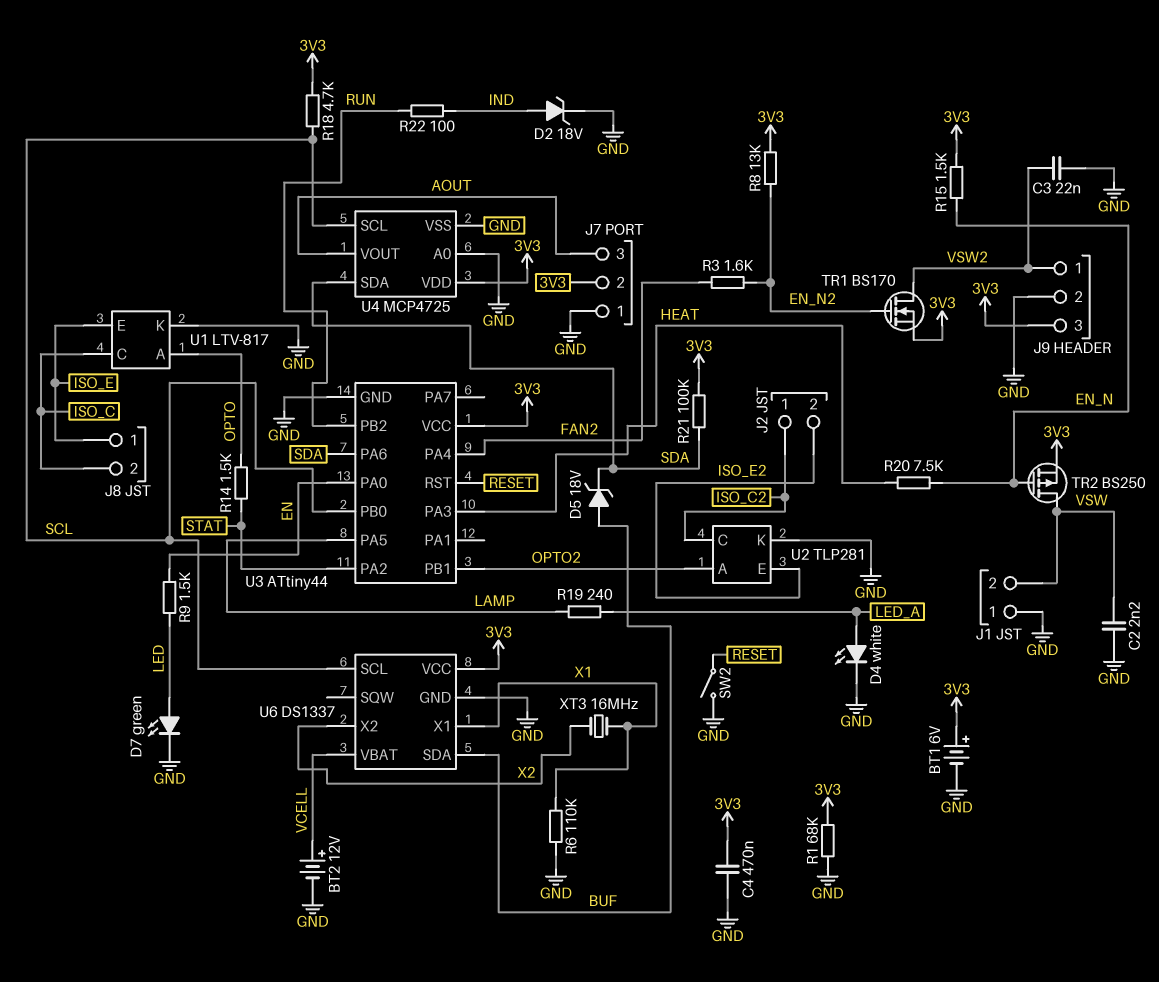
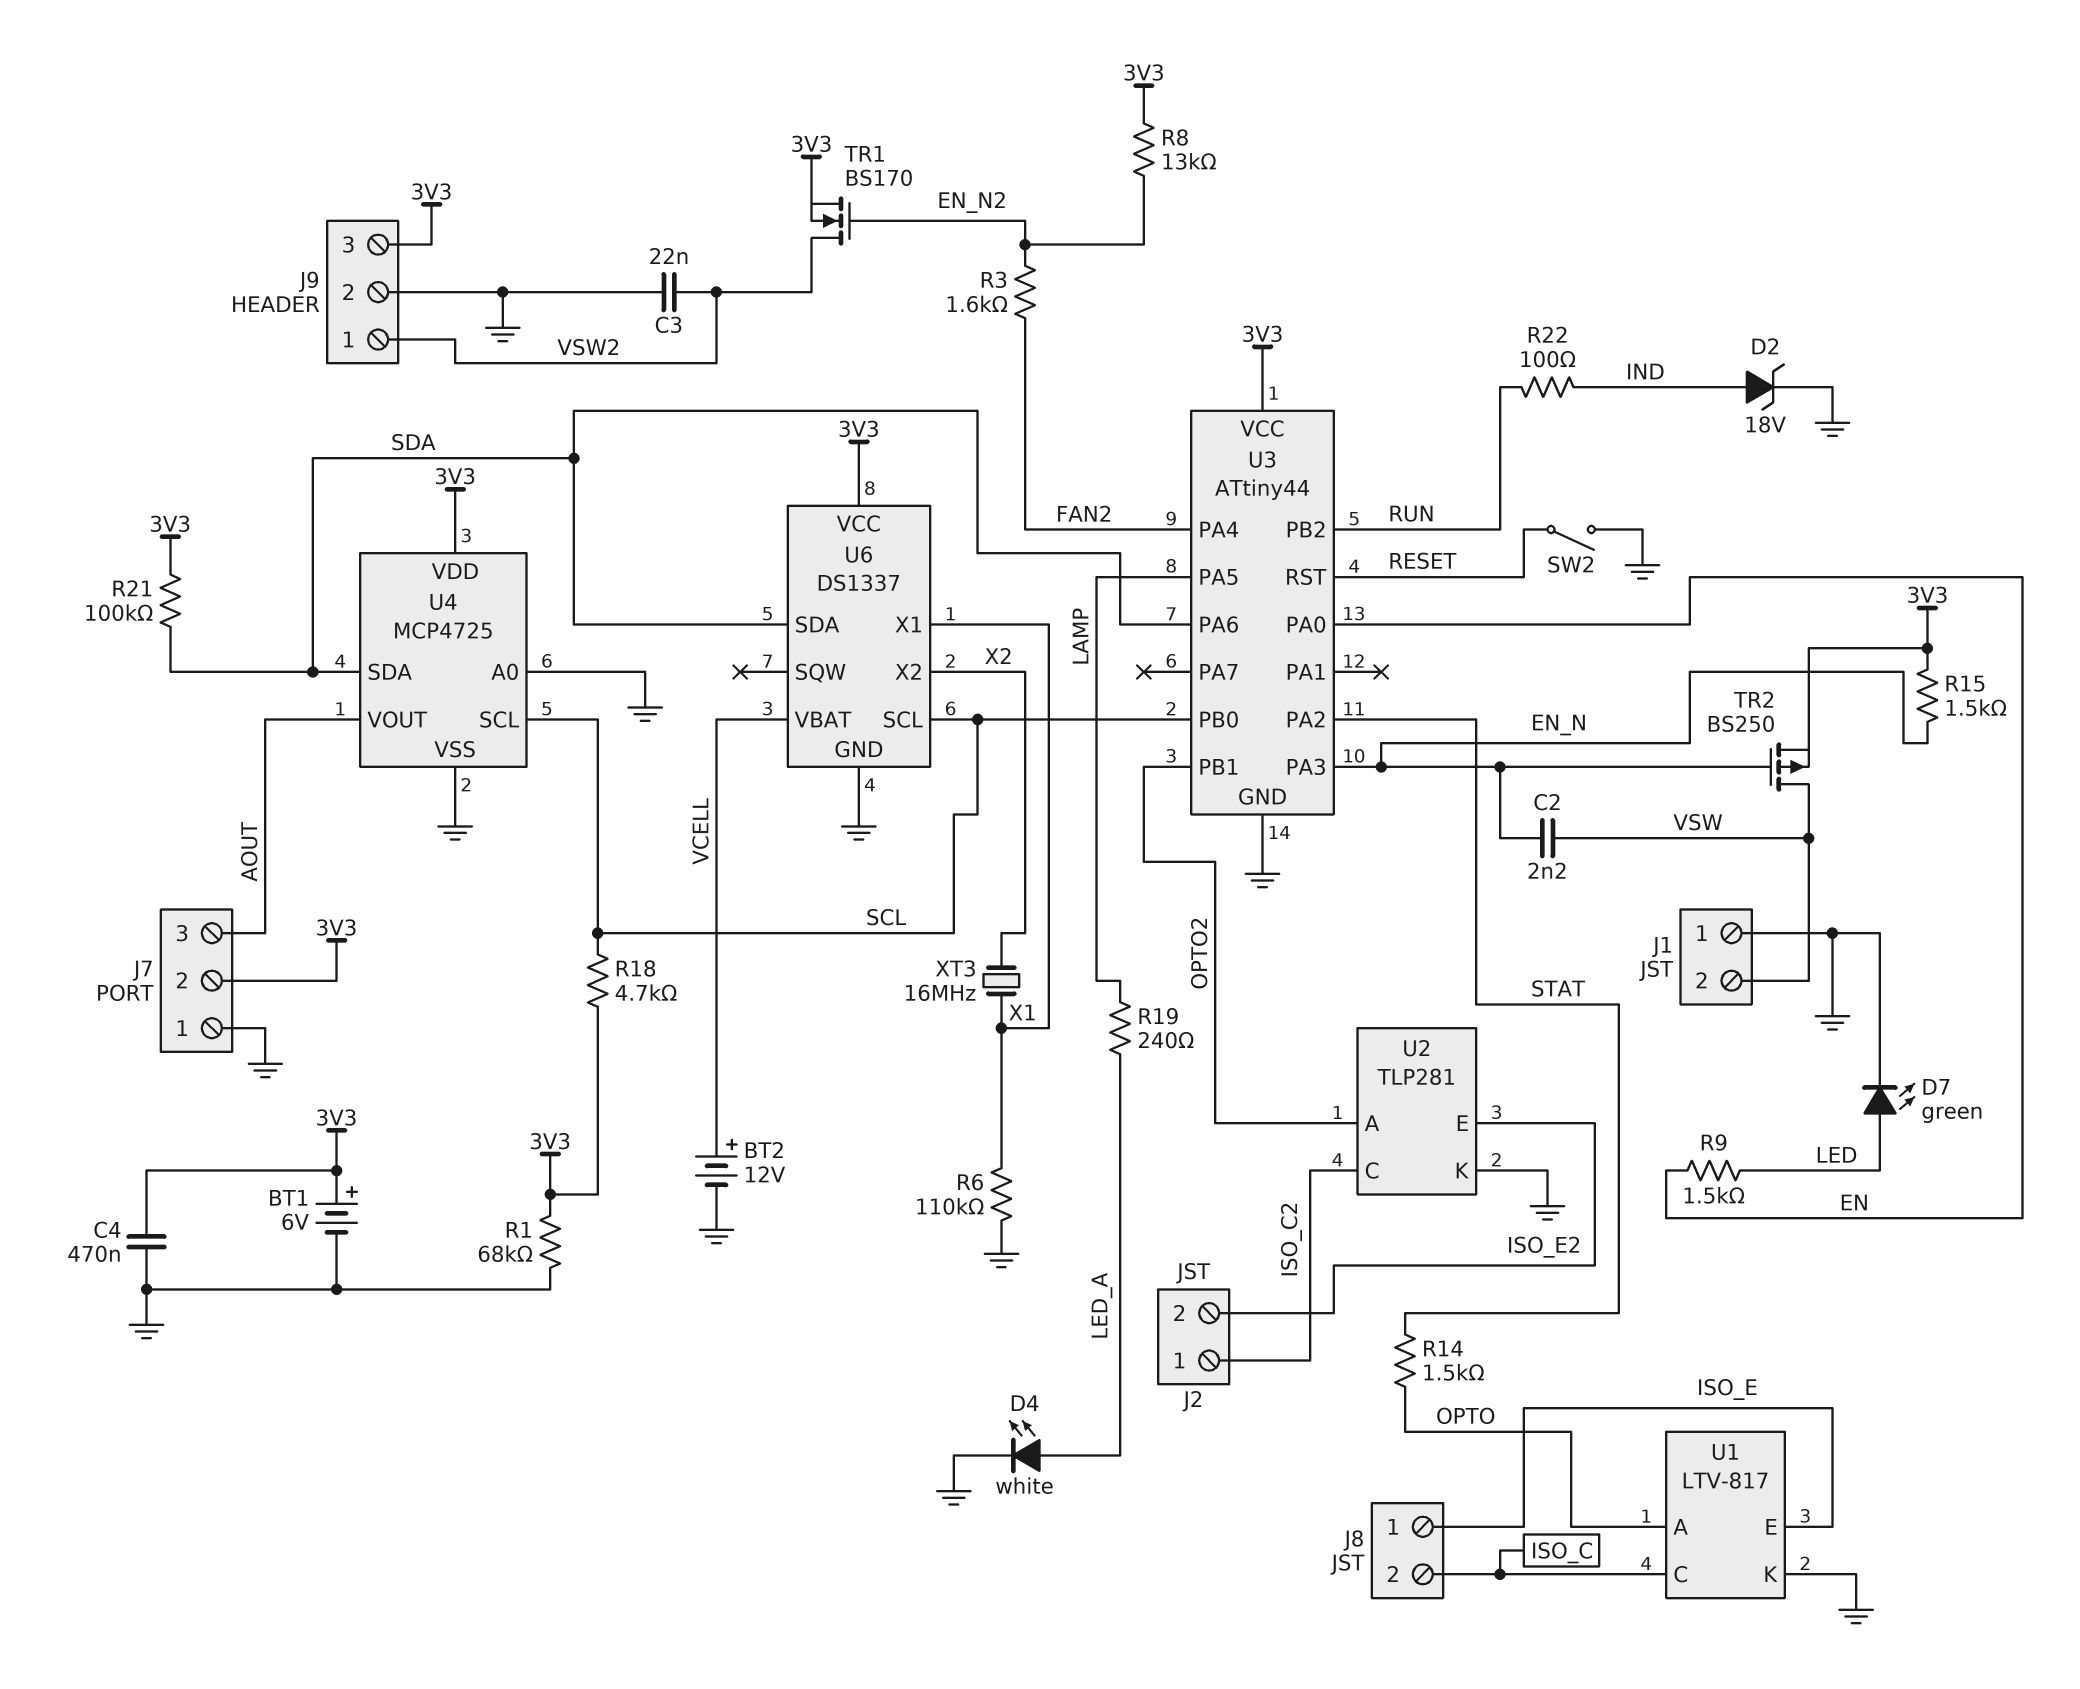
C2: 2.2nF (GND, VSW) -> 2.2nF (EN_N, VSW)
D5: zener 18V (A BUF, K SDA) -> none
R20: 7.5k (EN_N, HEAT) -> none
U3 pin PA3: HEAT -> EN_N
U6 pin SDA: BUF -> SDA

